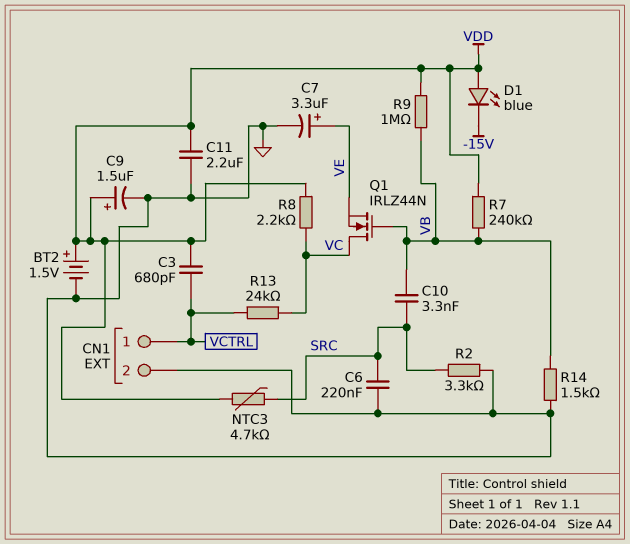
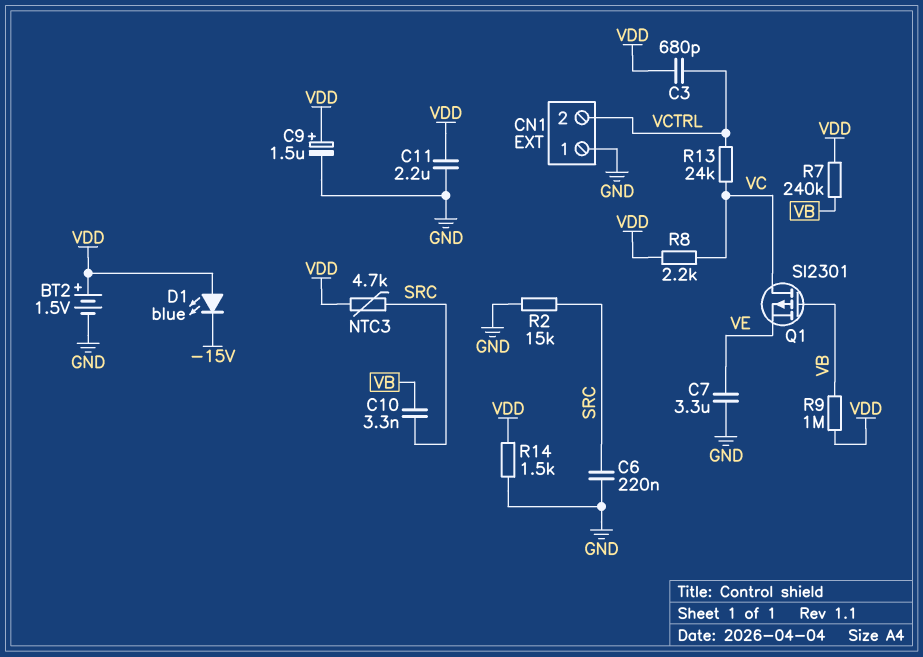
C7: 3.3uF (plus VE, minus GND) -> 3.3uF (GND, VE)
CN1 pin 1: VCTRL -> GND
CN1 pin 2: GND -> VCTRL
Q1: NMOS IRLZ44N (G VB, D VC, S VE) -> PMOS SI2301 (G VB, D VC, S VE)
R2: 3.3k (GND, SRC) -> 15k (GND, SRC)
R14: 1.5k (GND, VB) -> 1.5k (GND, VDD)

